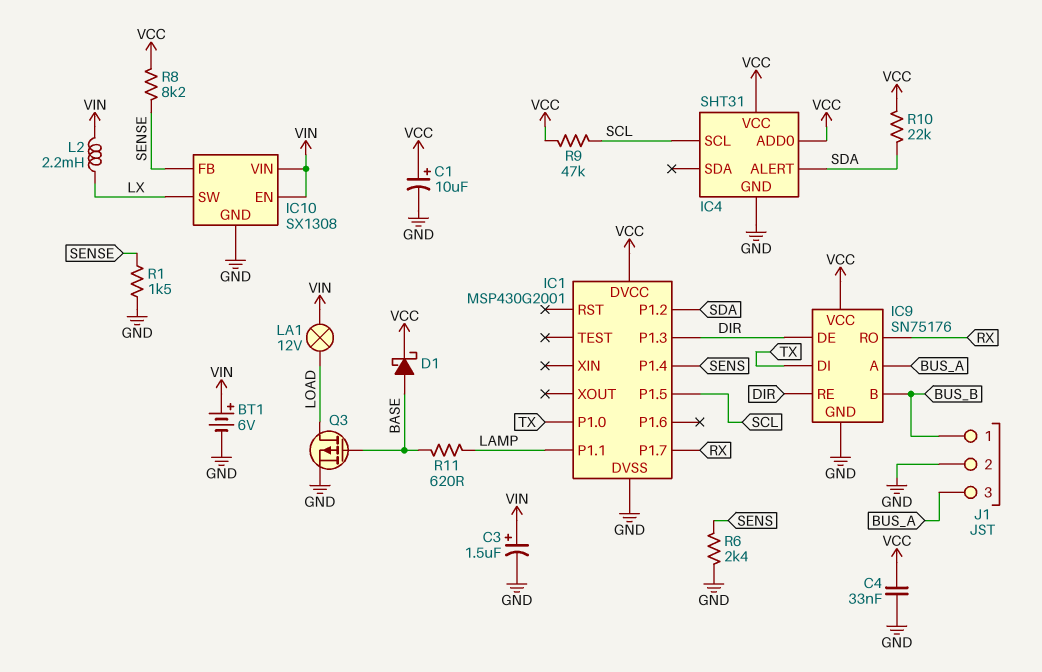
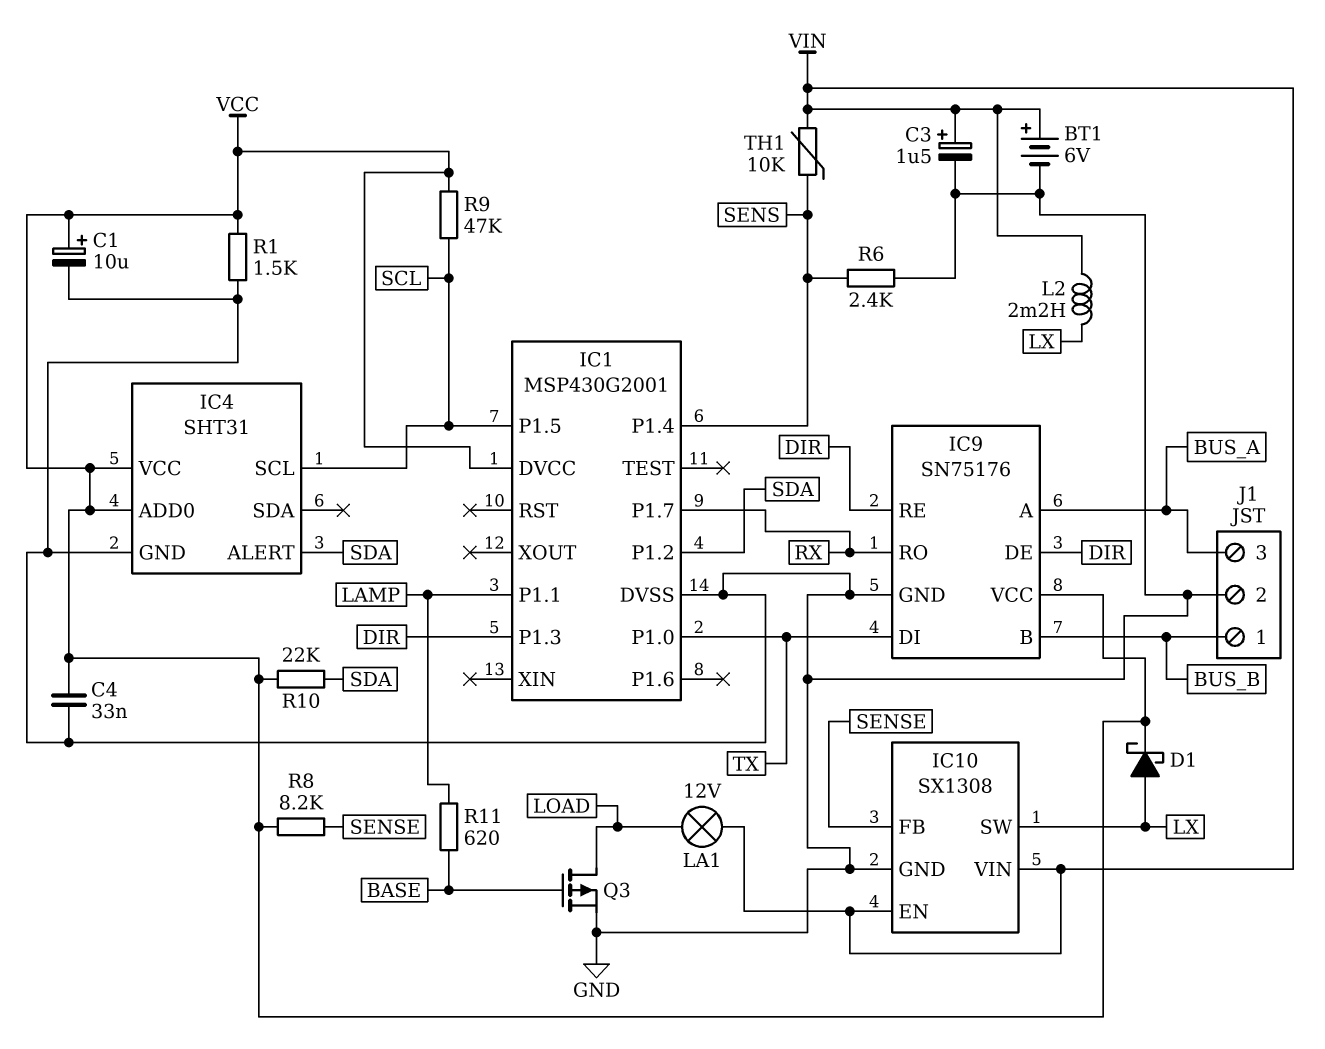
D1: schottky (A BASE, K VCC) -> schottky (A LX, K VCC)
R1: 1.5k (GND, SENSE) -> 1.5k (GND, VCC)
TH1: none -> 10k (SENS, VIN)

